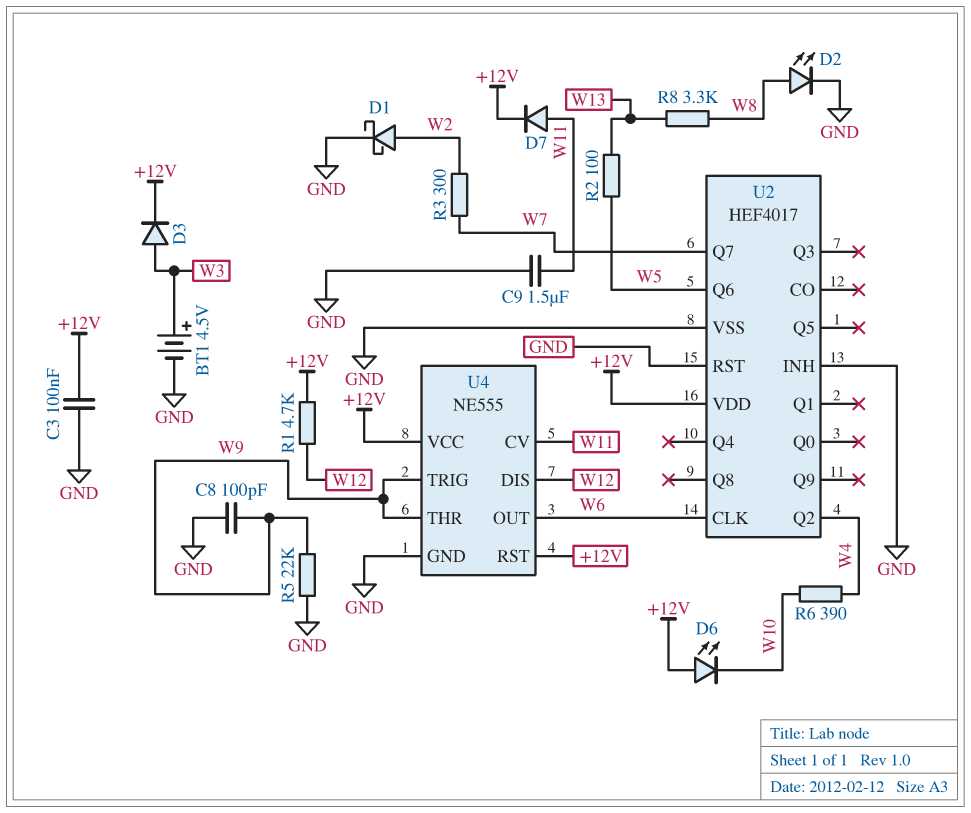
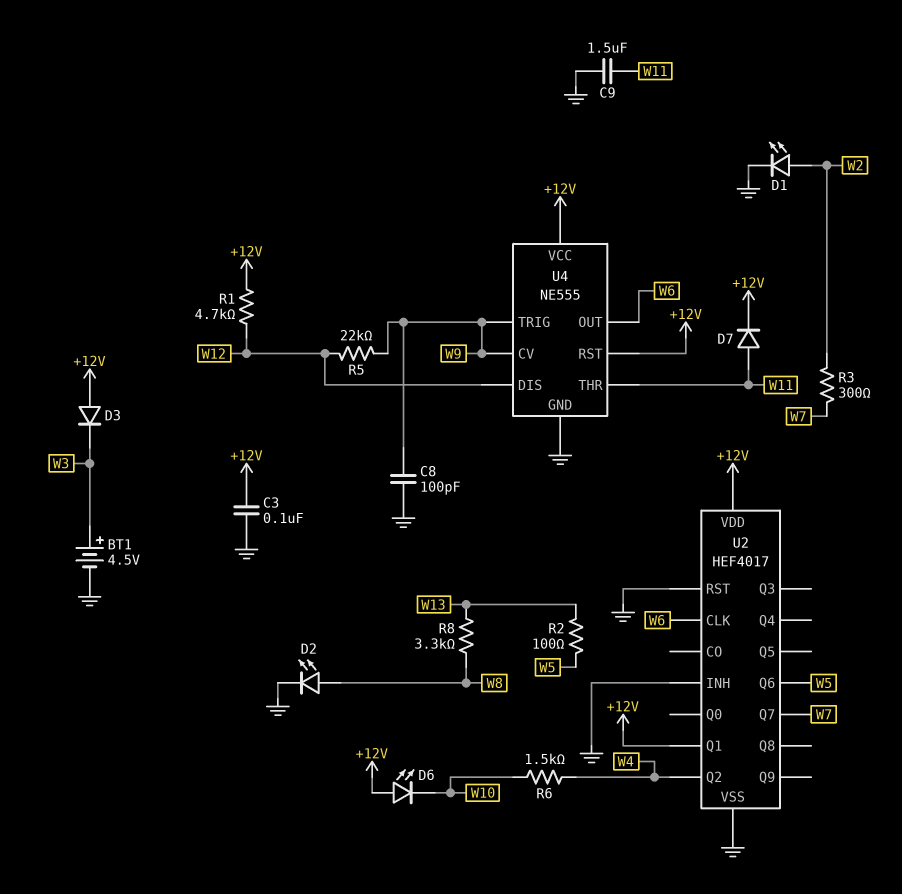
D1: schottky (A W2, K GND) -> LED (A W2, K GND)
D3: diode (A W3, K +12V) -> diode (A +12V, K W3)
R5: 22k (GND, W9) -> 22k (W9, W12)
R6: 390 (W4, W10) -> 1.5k (W4, W10)
U2 pin Q1: none -> +12V
U4 pin CV: W11 -> W9
U4 pin THR: W9 -> W11

